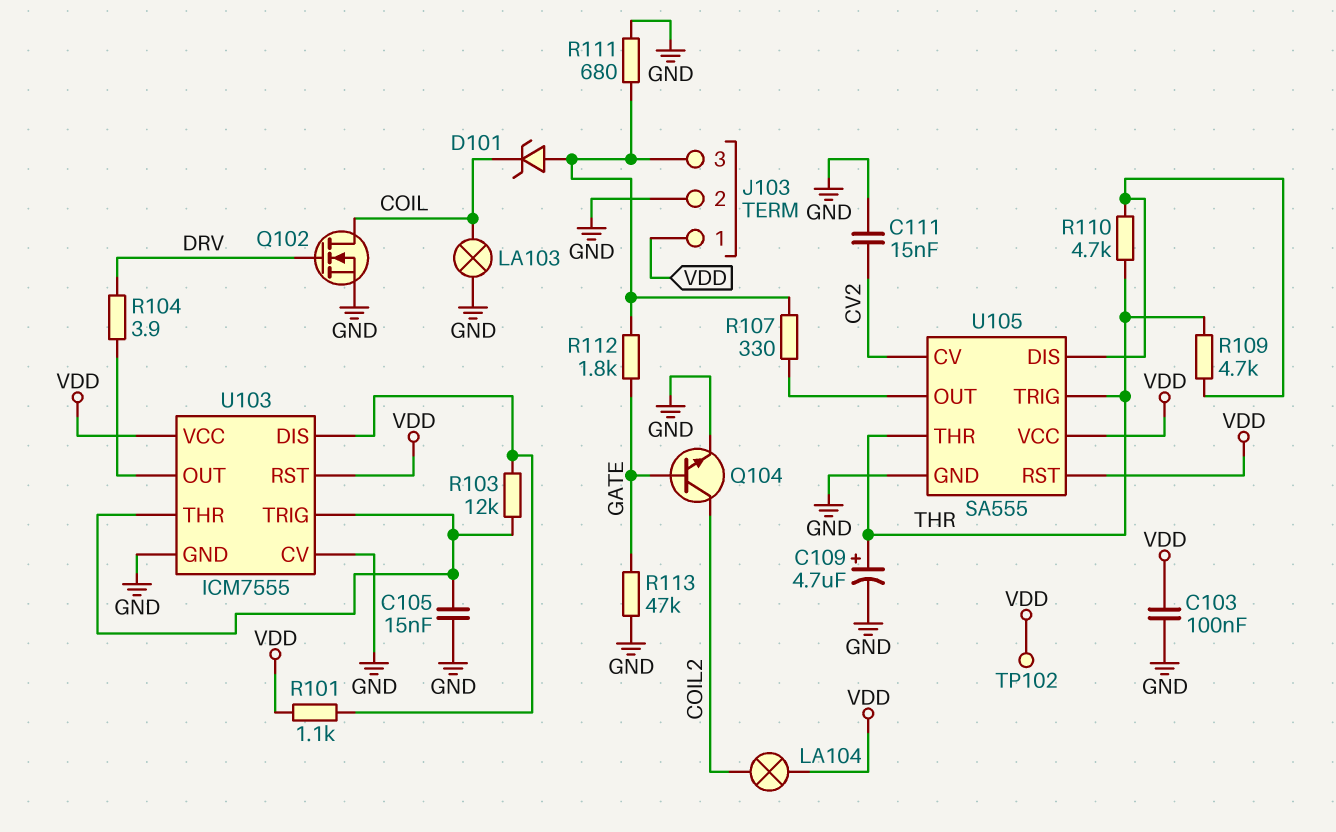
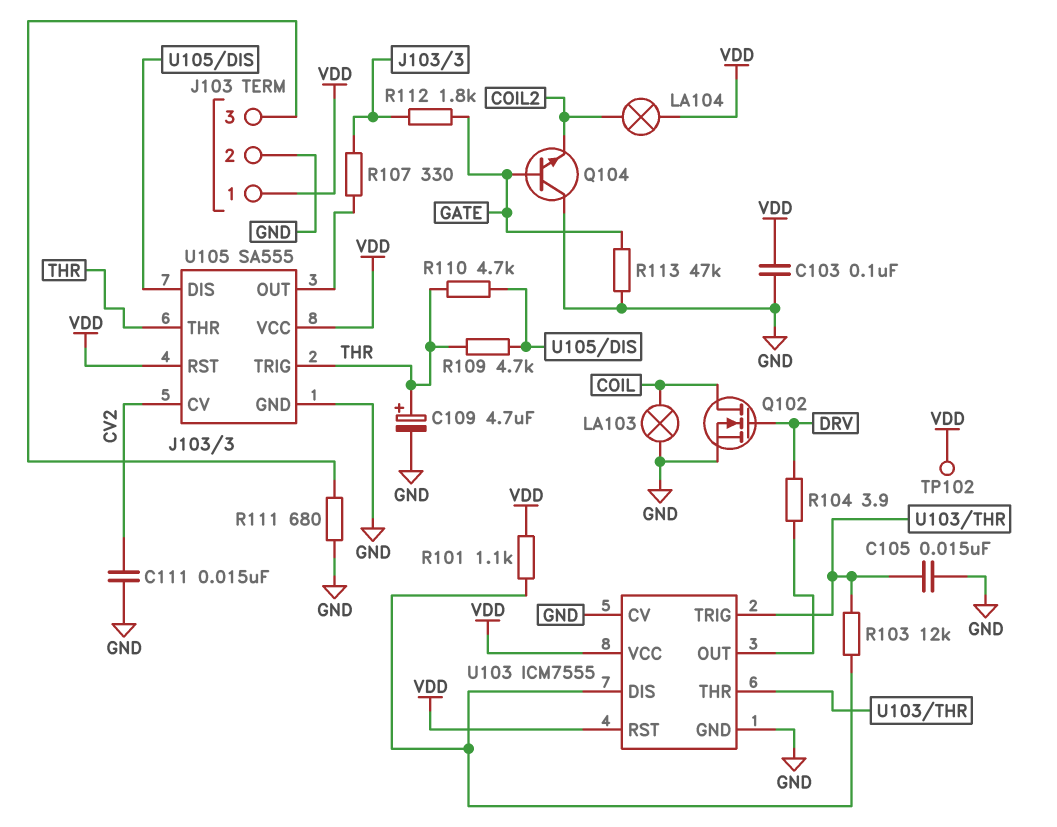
D101: zener (A J103/3, K COIL) -> none
Q104: NPN (B GATE, C COIL2, E GND) -> NPN (B GATE, C GND, E COIL2)

